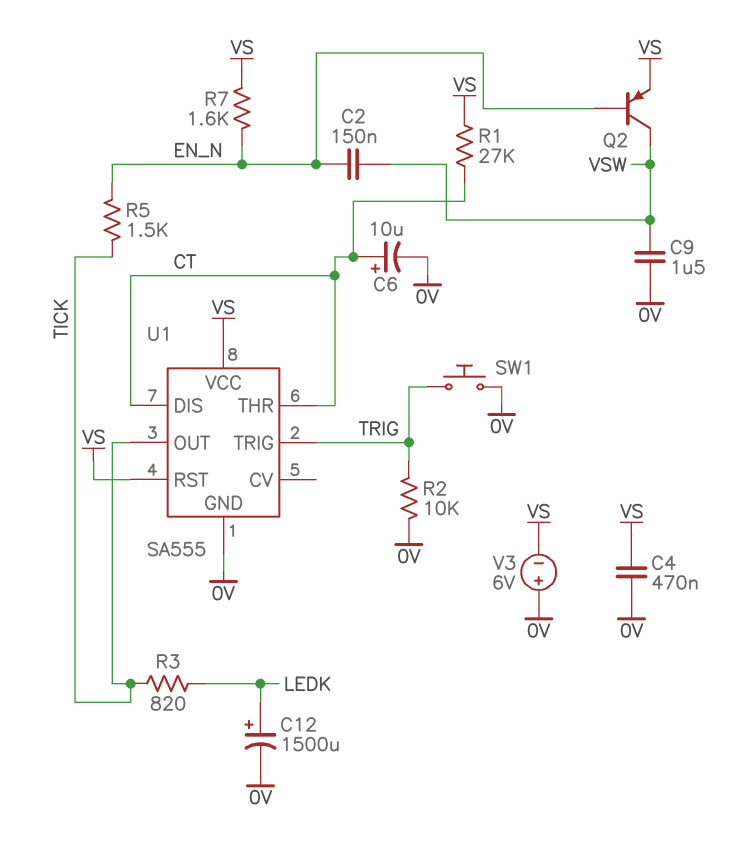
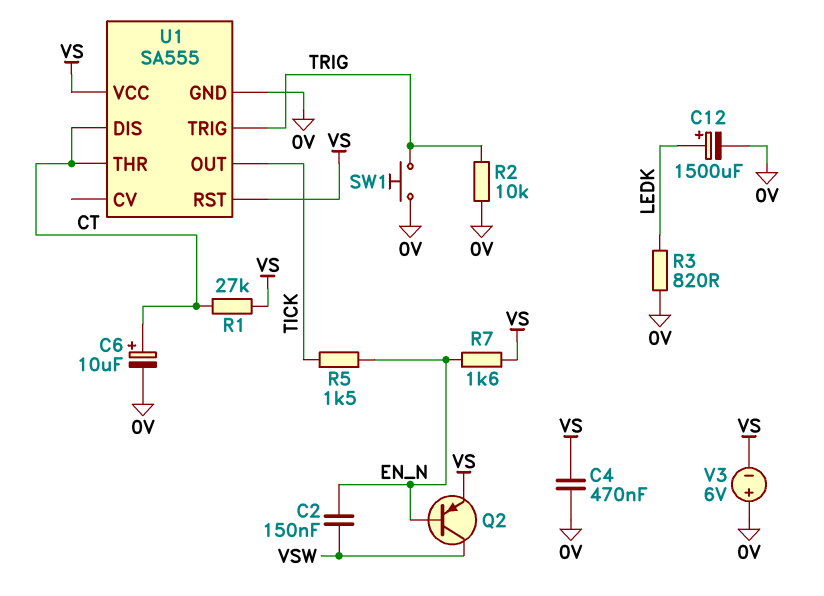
C9: 1.5uF (0V, VSW) -> none
R3: 820 (LEDK, TICK) -> 820 (0V, LEDK)

